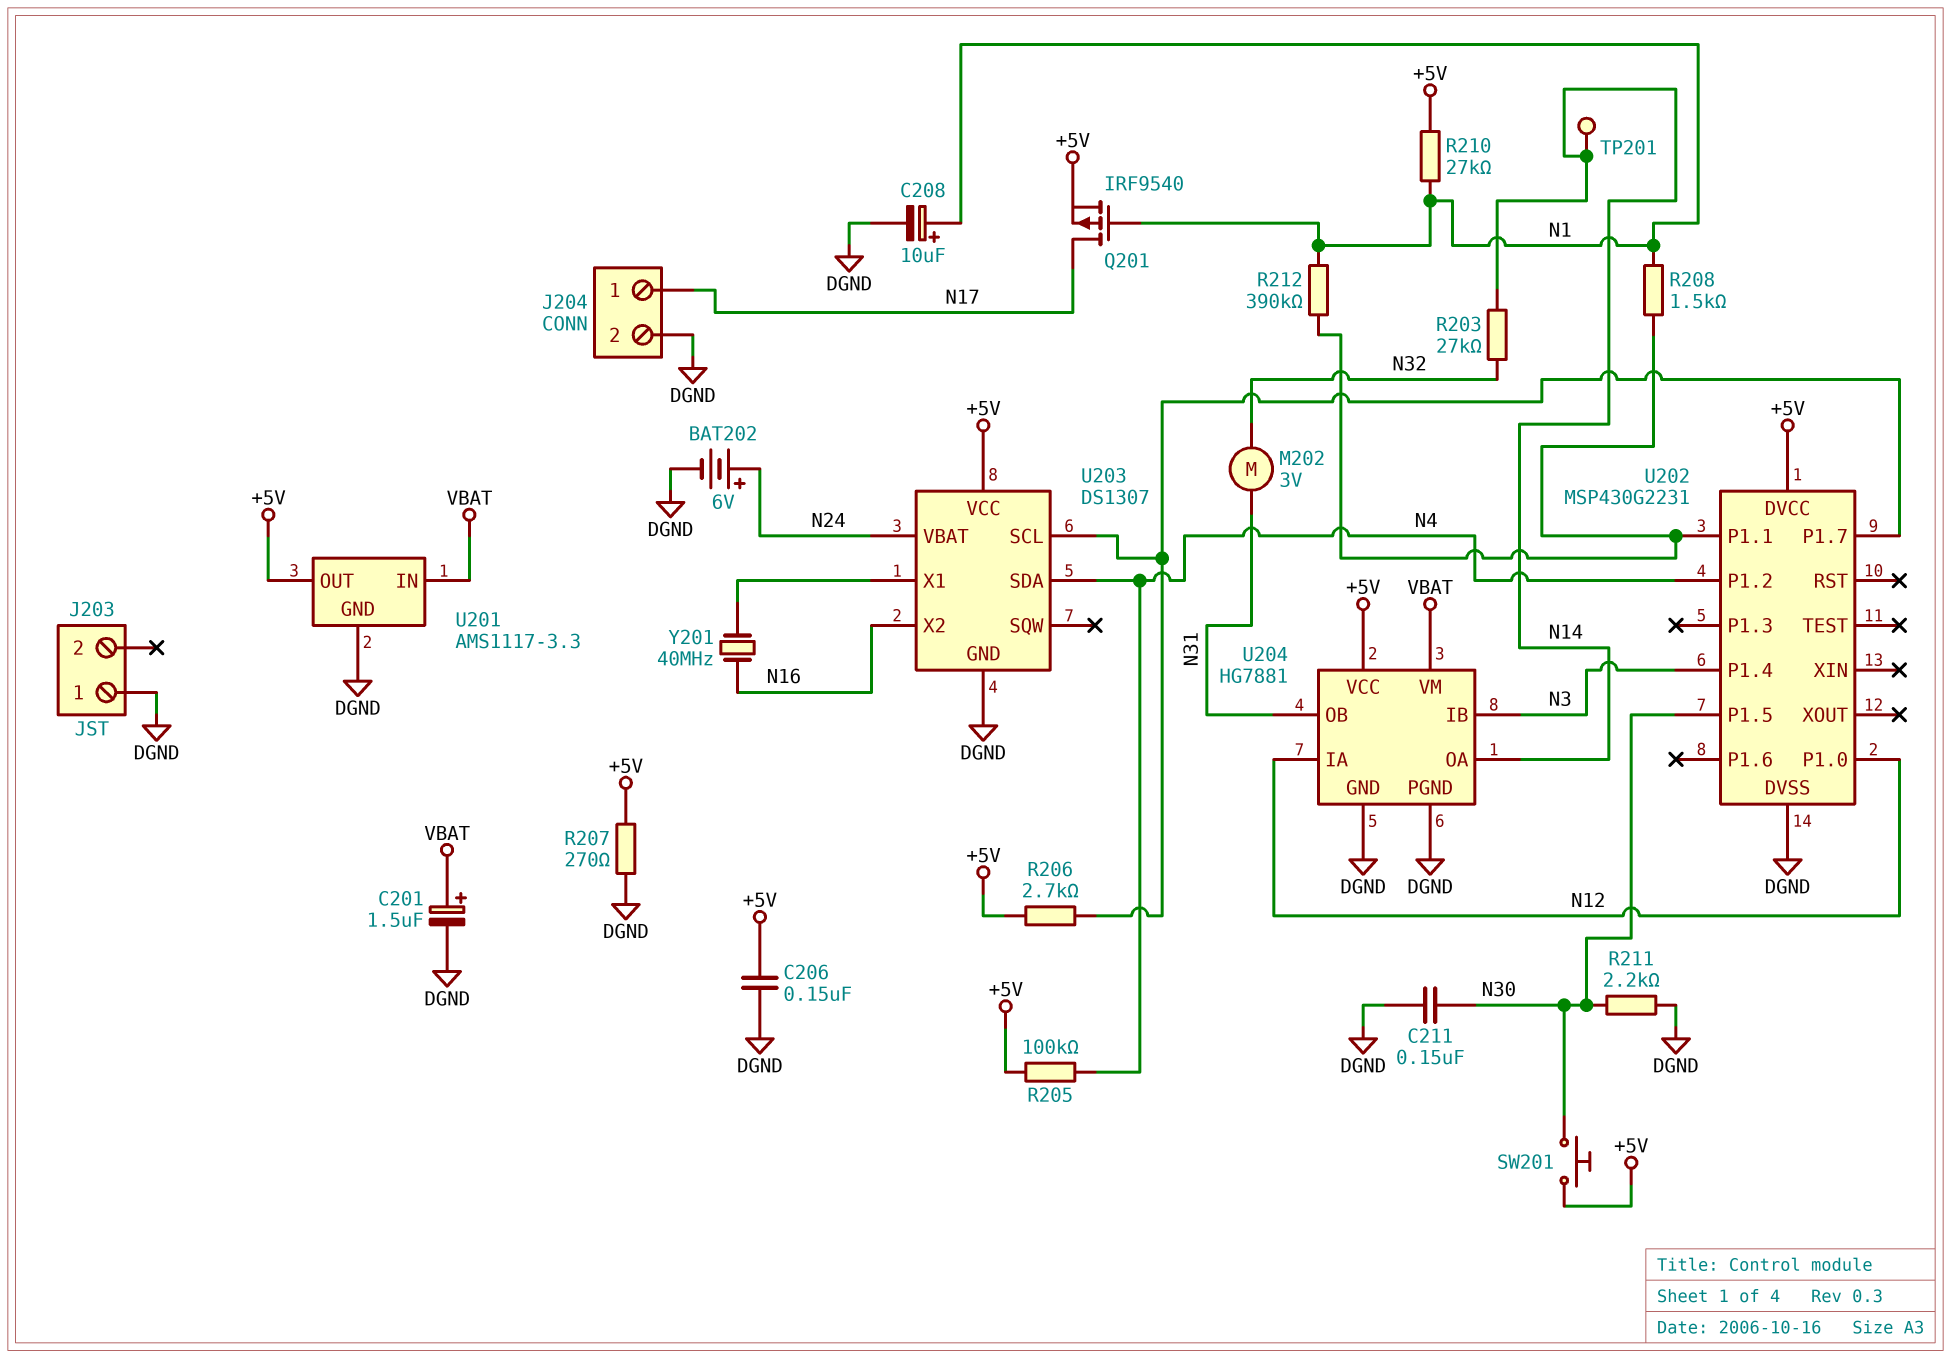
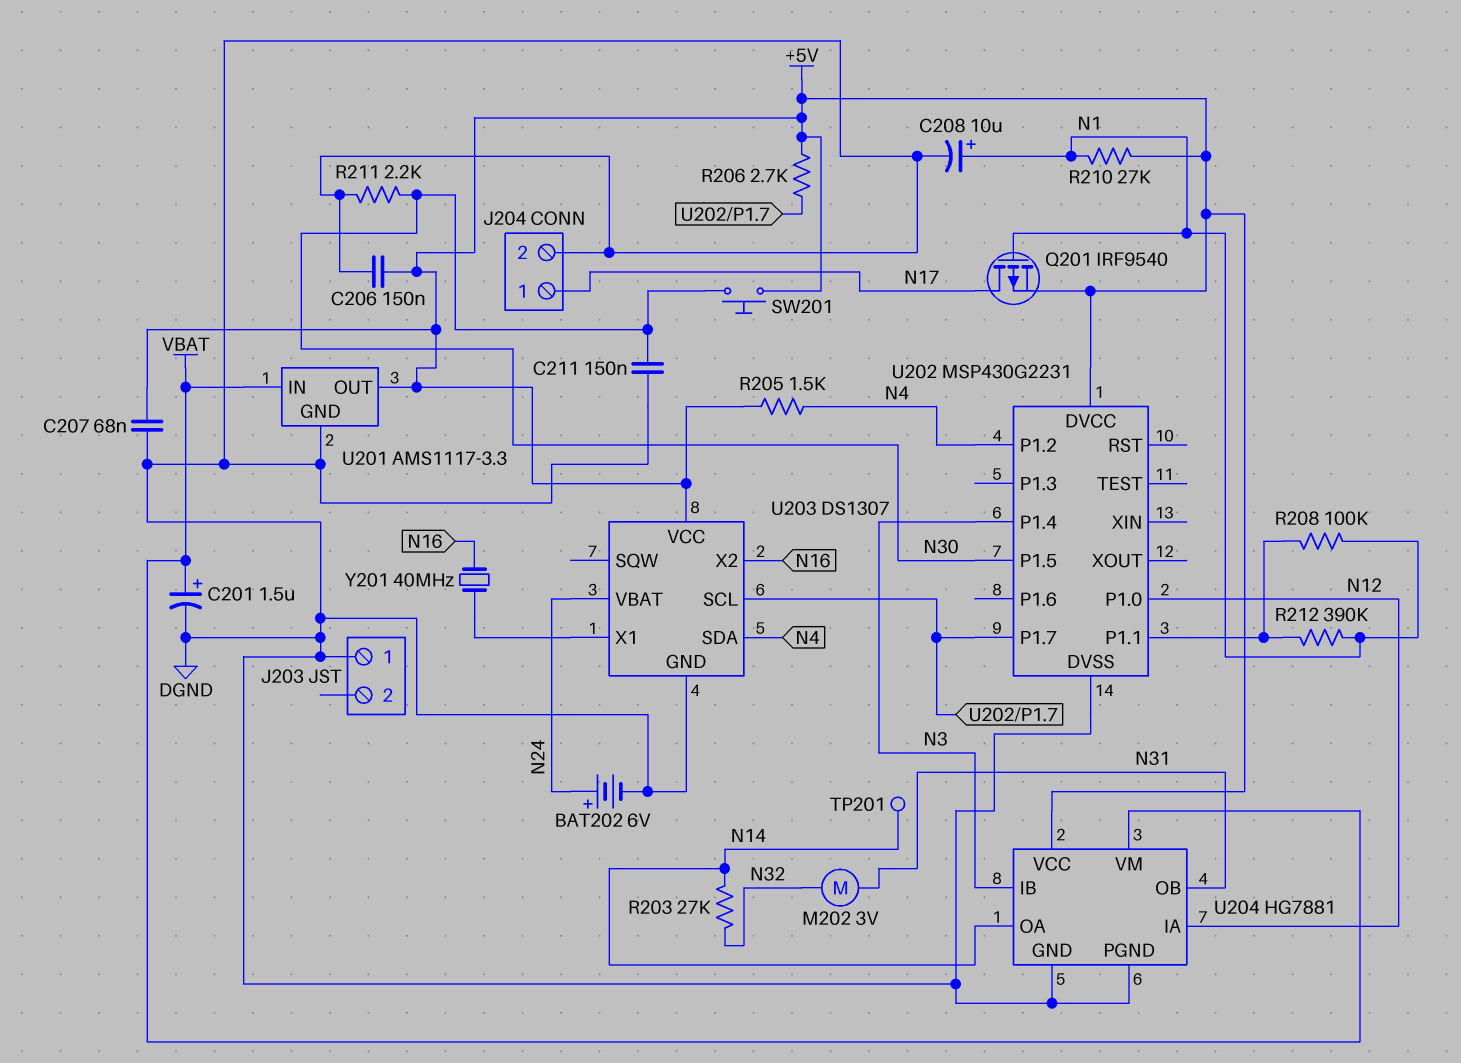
C207: none -> 68nF (+5V, DGND)
R205: 100k (+5V, N4) -> 1.5k (+5V, N4)
R207: 270 (+5V, DGND) -> none
R208: 1.5k (N1, U202/P1.1) -> 100k (N1, U202/P1.1)

